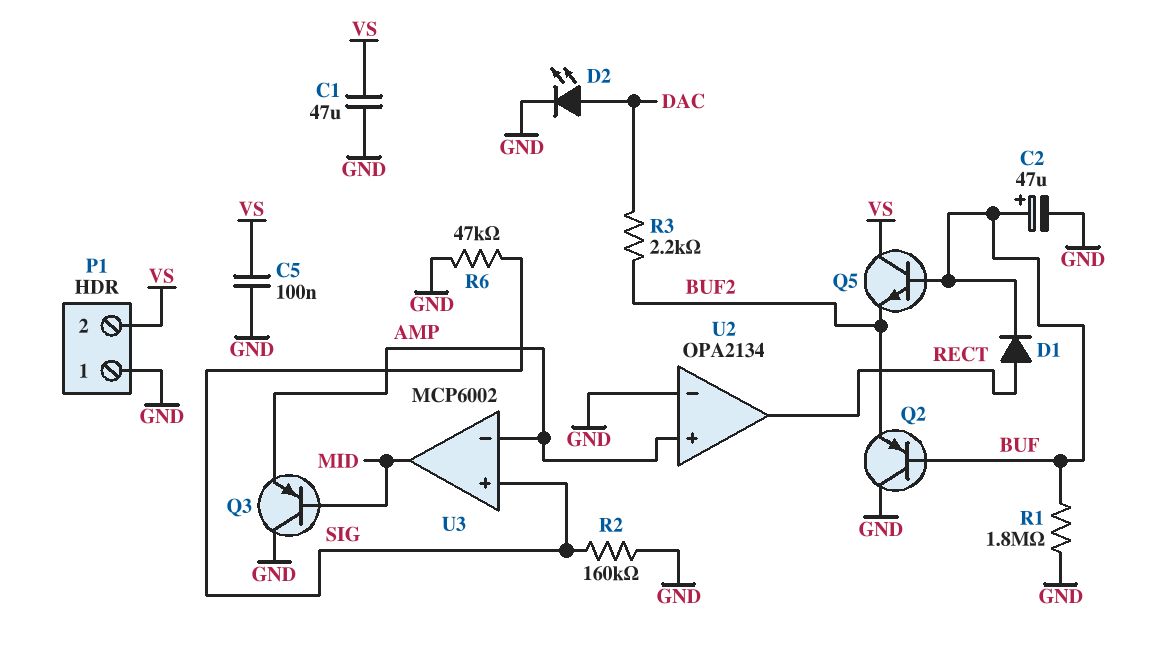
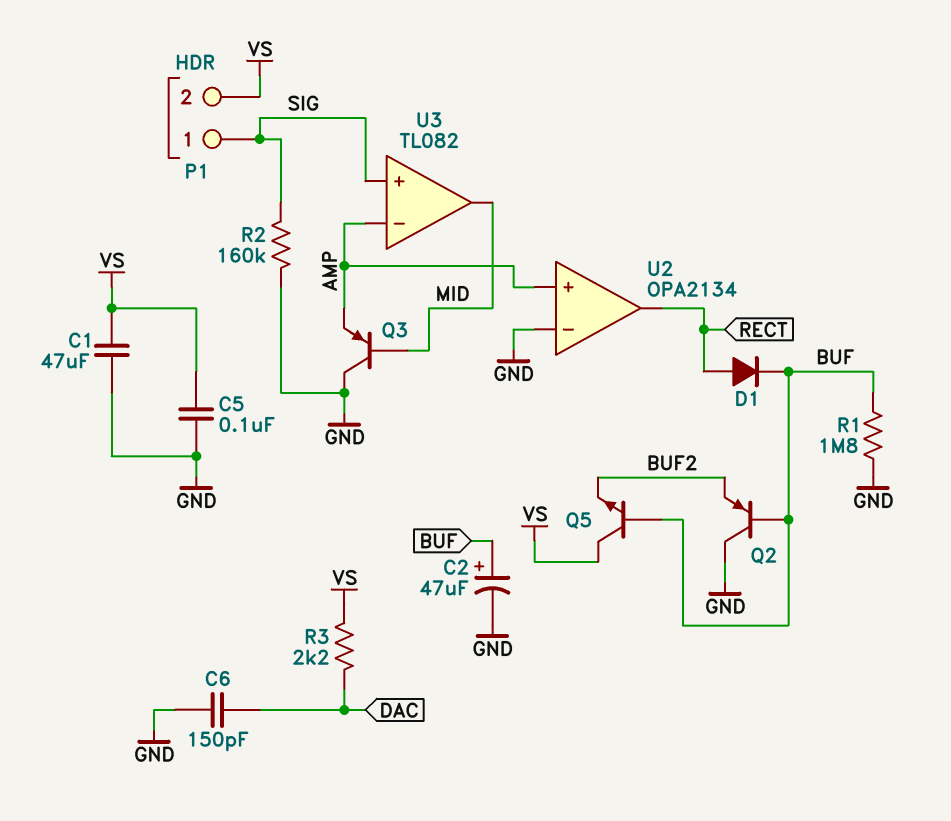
C6: none -> 150pF (DAC, GND)
D2: LED (A DAC, K GND) -> none
P1 pin 1: GND -> SIG
R3: 2.2k (BUF2, DAC) -> 2.2k (DAC, VS)
R6: 47k (GND, SIG) -> none
U3: MCP6002 -> TL082

